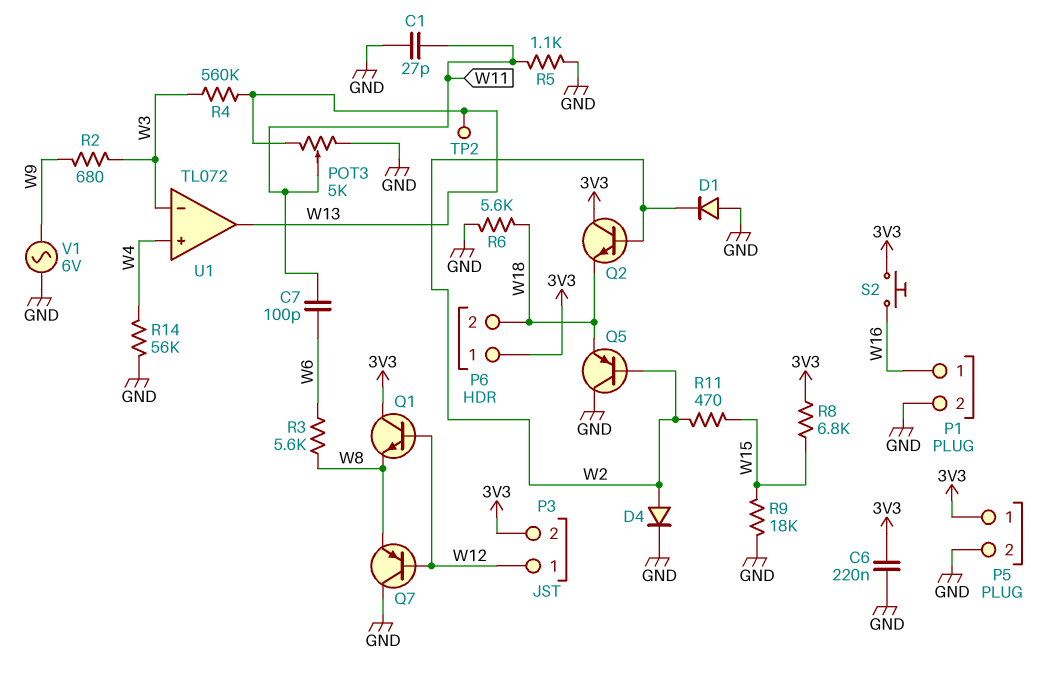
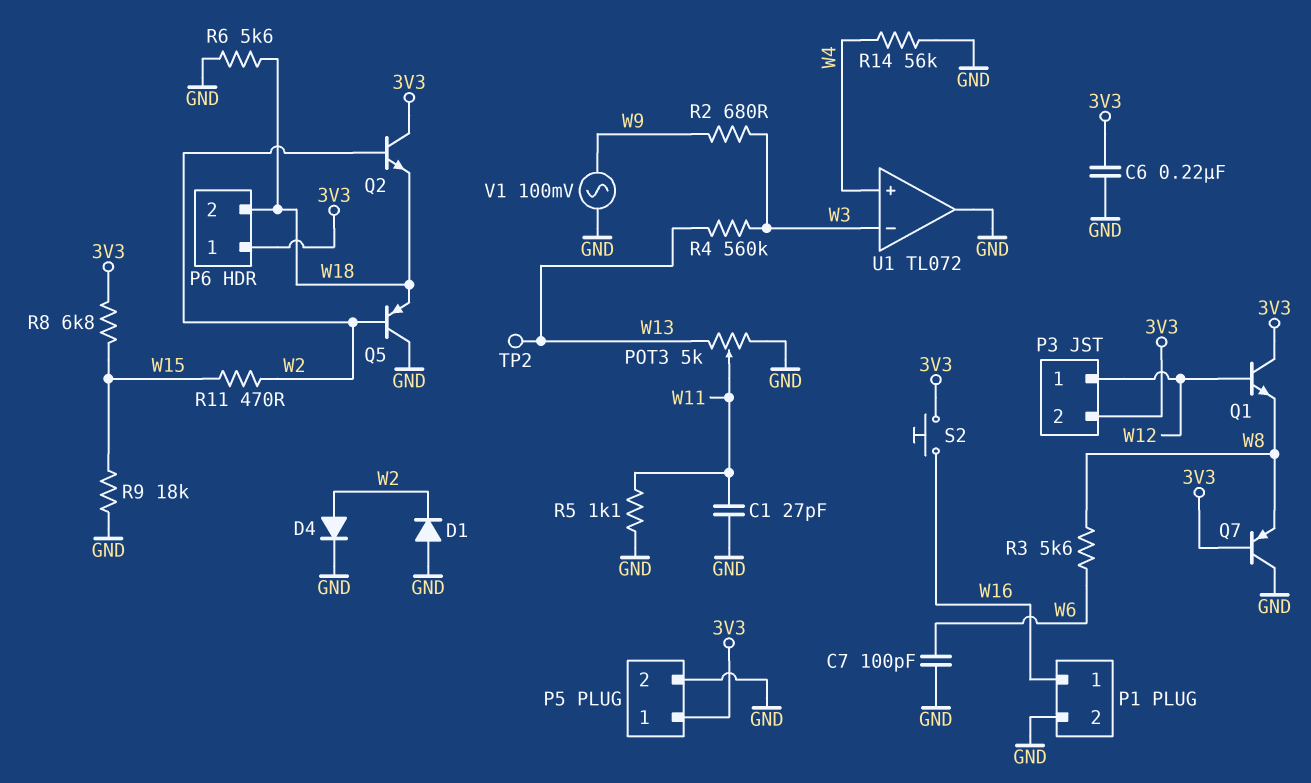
C7: 100pF (W6, W11) -> 100pF (GND, W6)
Q7: PNP (B W12, C GND, E W8) -> PNP (B 3V3, C GND, E W8)
U1 pin out: W13 -> GND
V1: AC 6V (GND, W9) -> AC 100mV (GND, W9)

